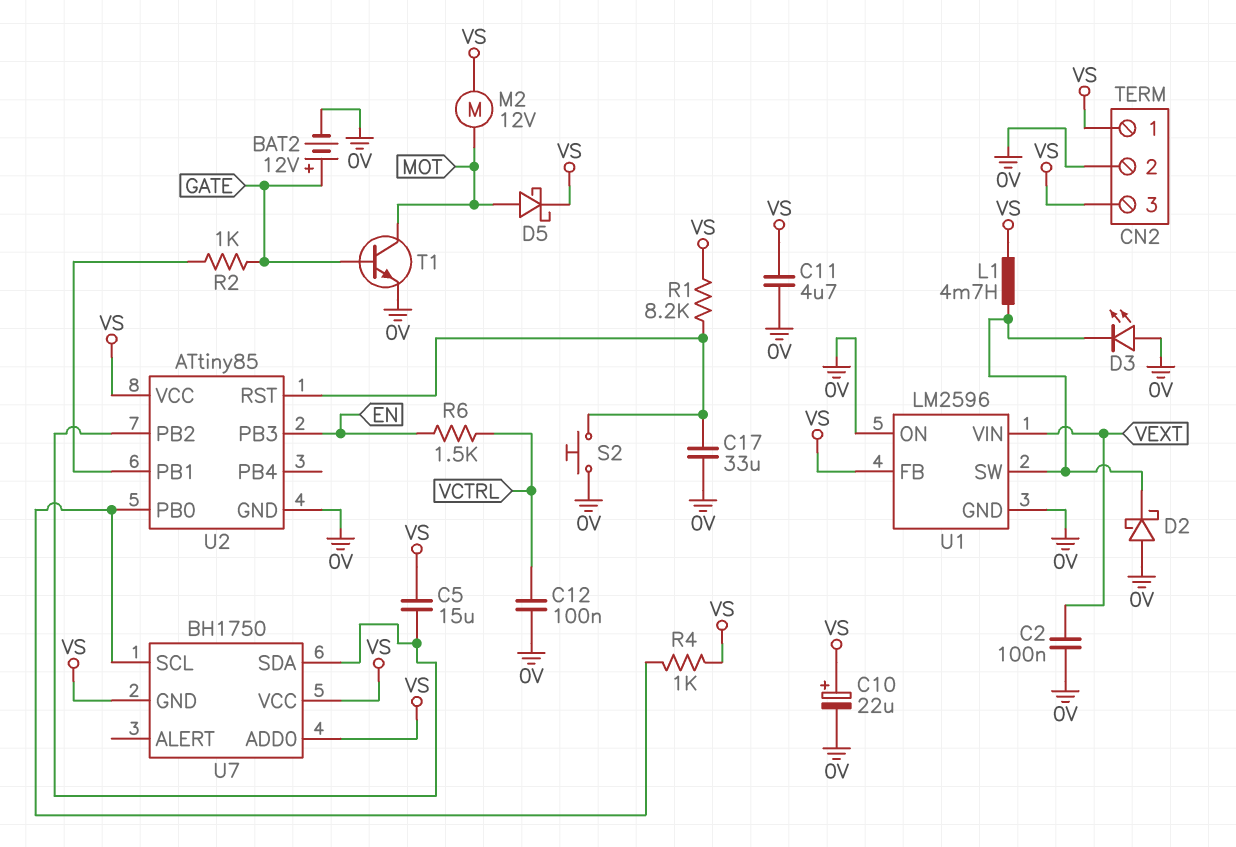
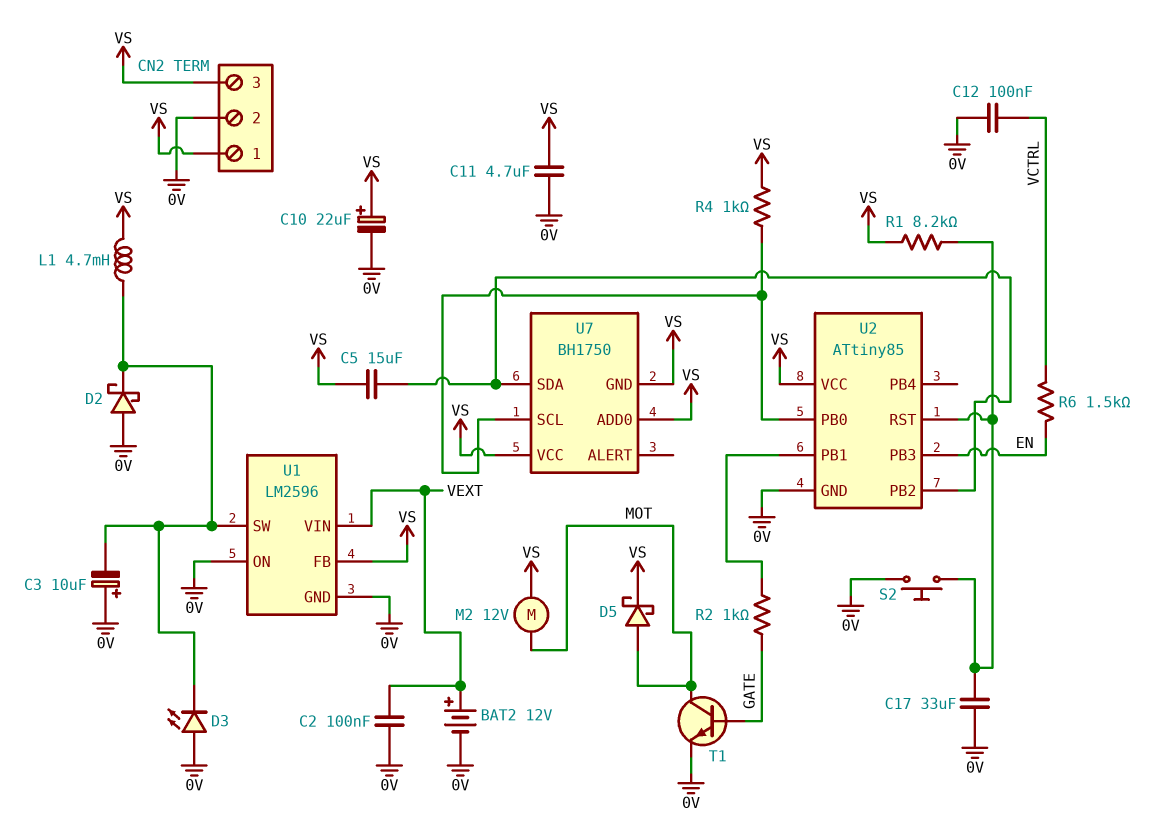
BAT2: 12V (plus GATE, minus 0V) -> 12V (plus VEXT, minus 0V)
C3: none -> 10uF (plus 0V, minus U1/SW)

